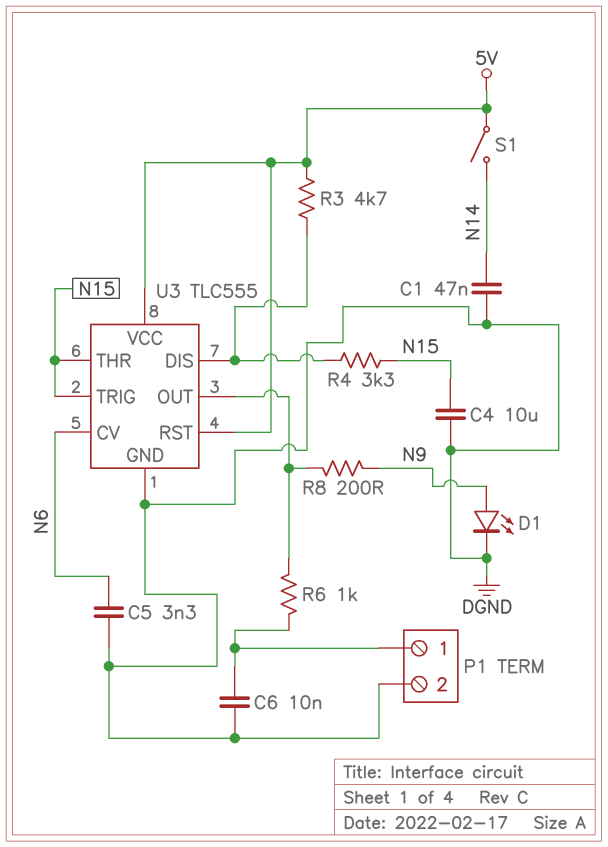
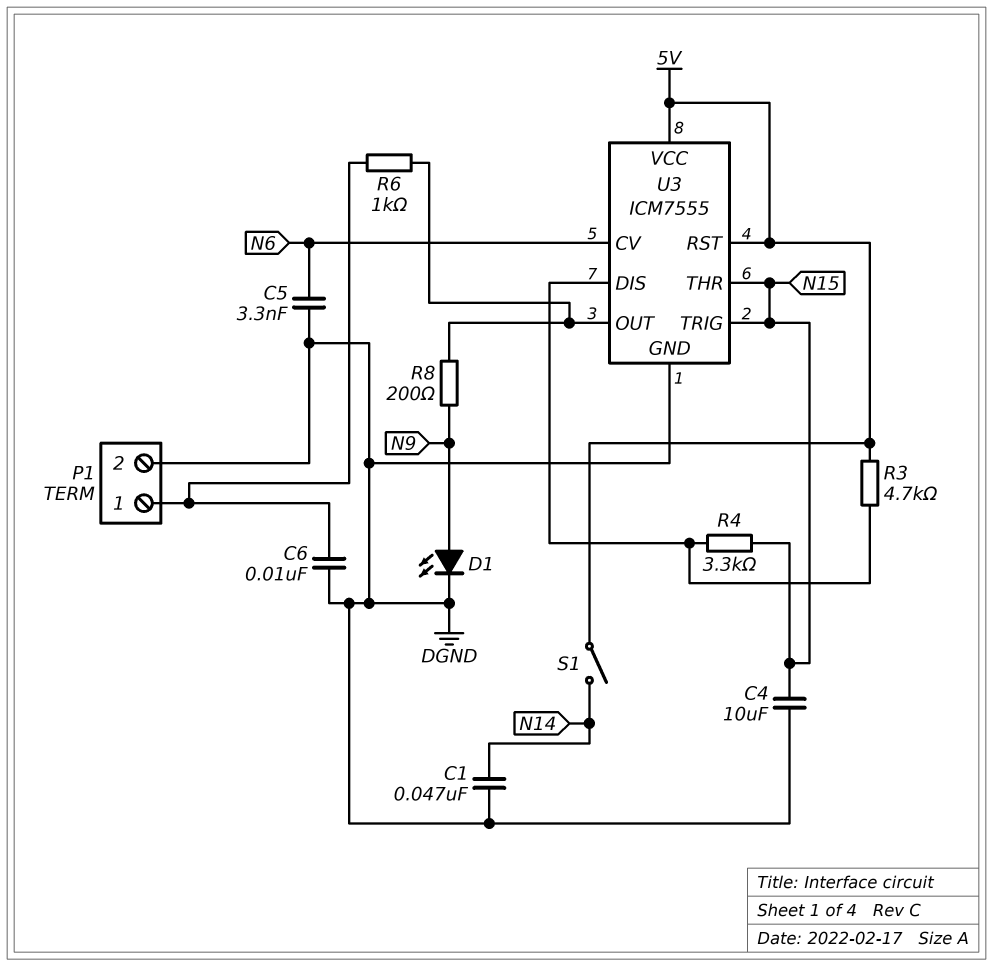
U3: TLC555 -> ICM7555

